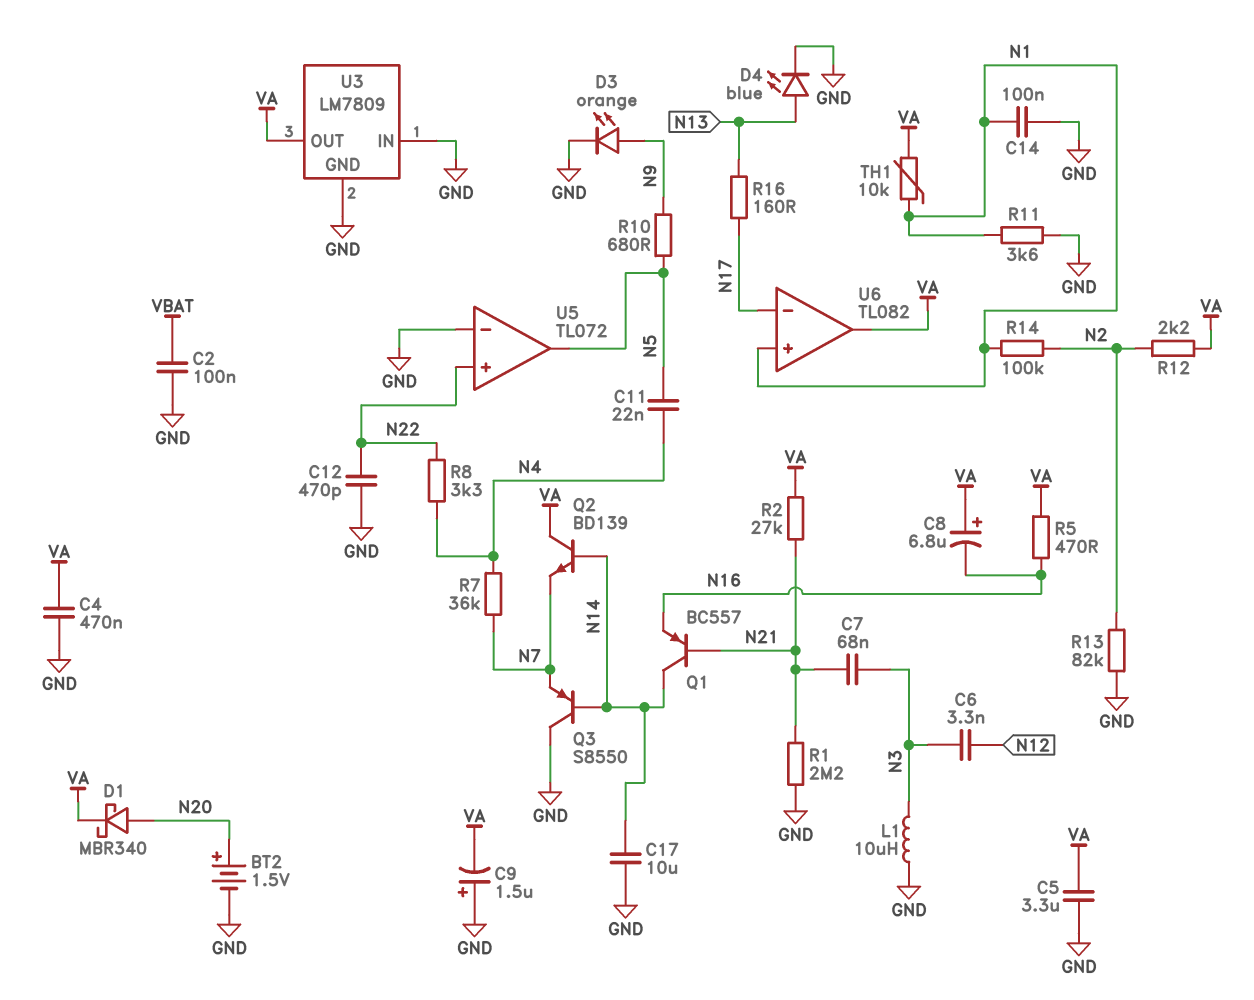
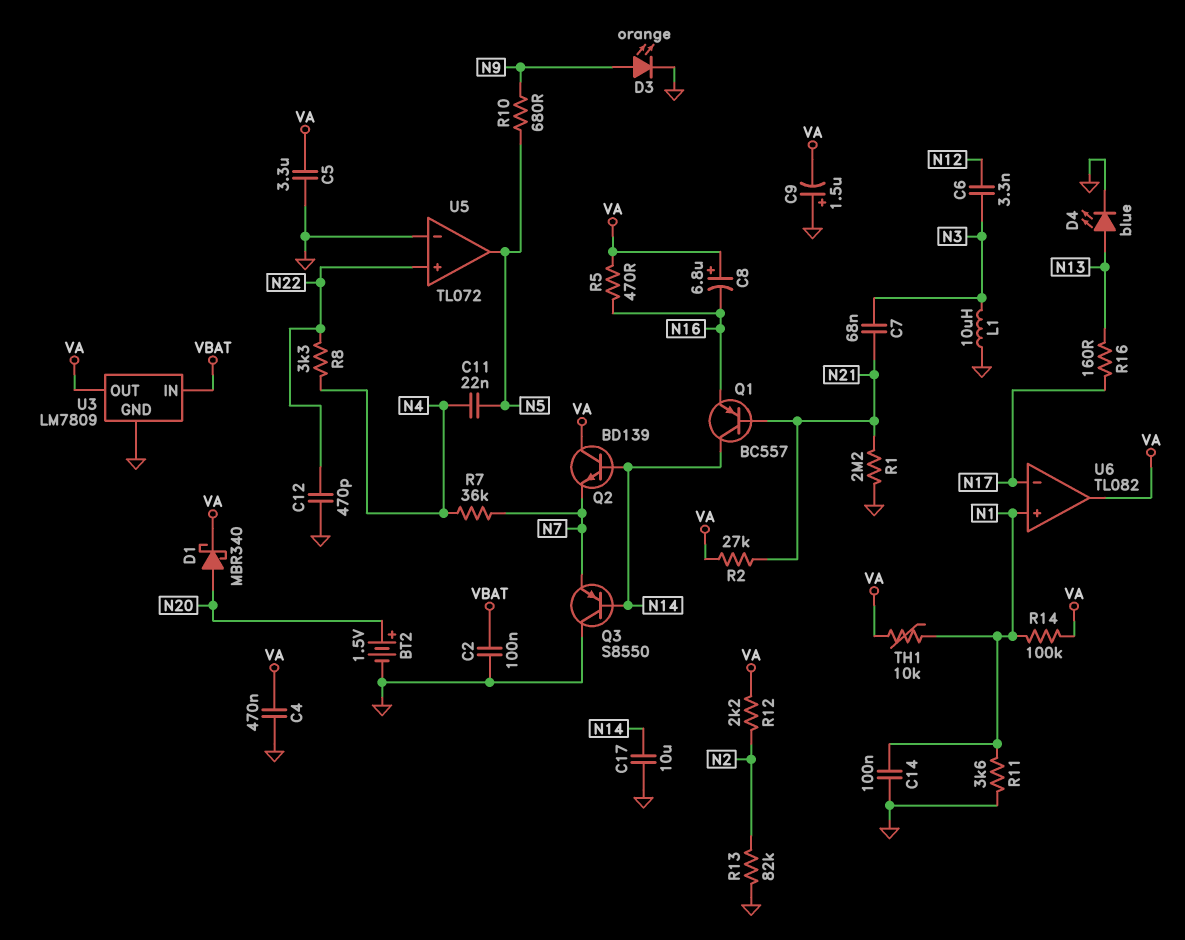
R14: 100k (N1, N2) -> 100k (N1, VA)
U3 pin IN: GND -> VBAT

